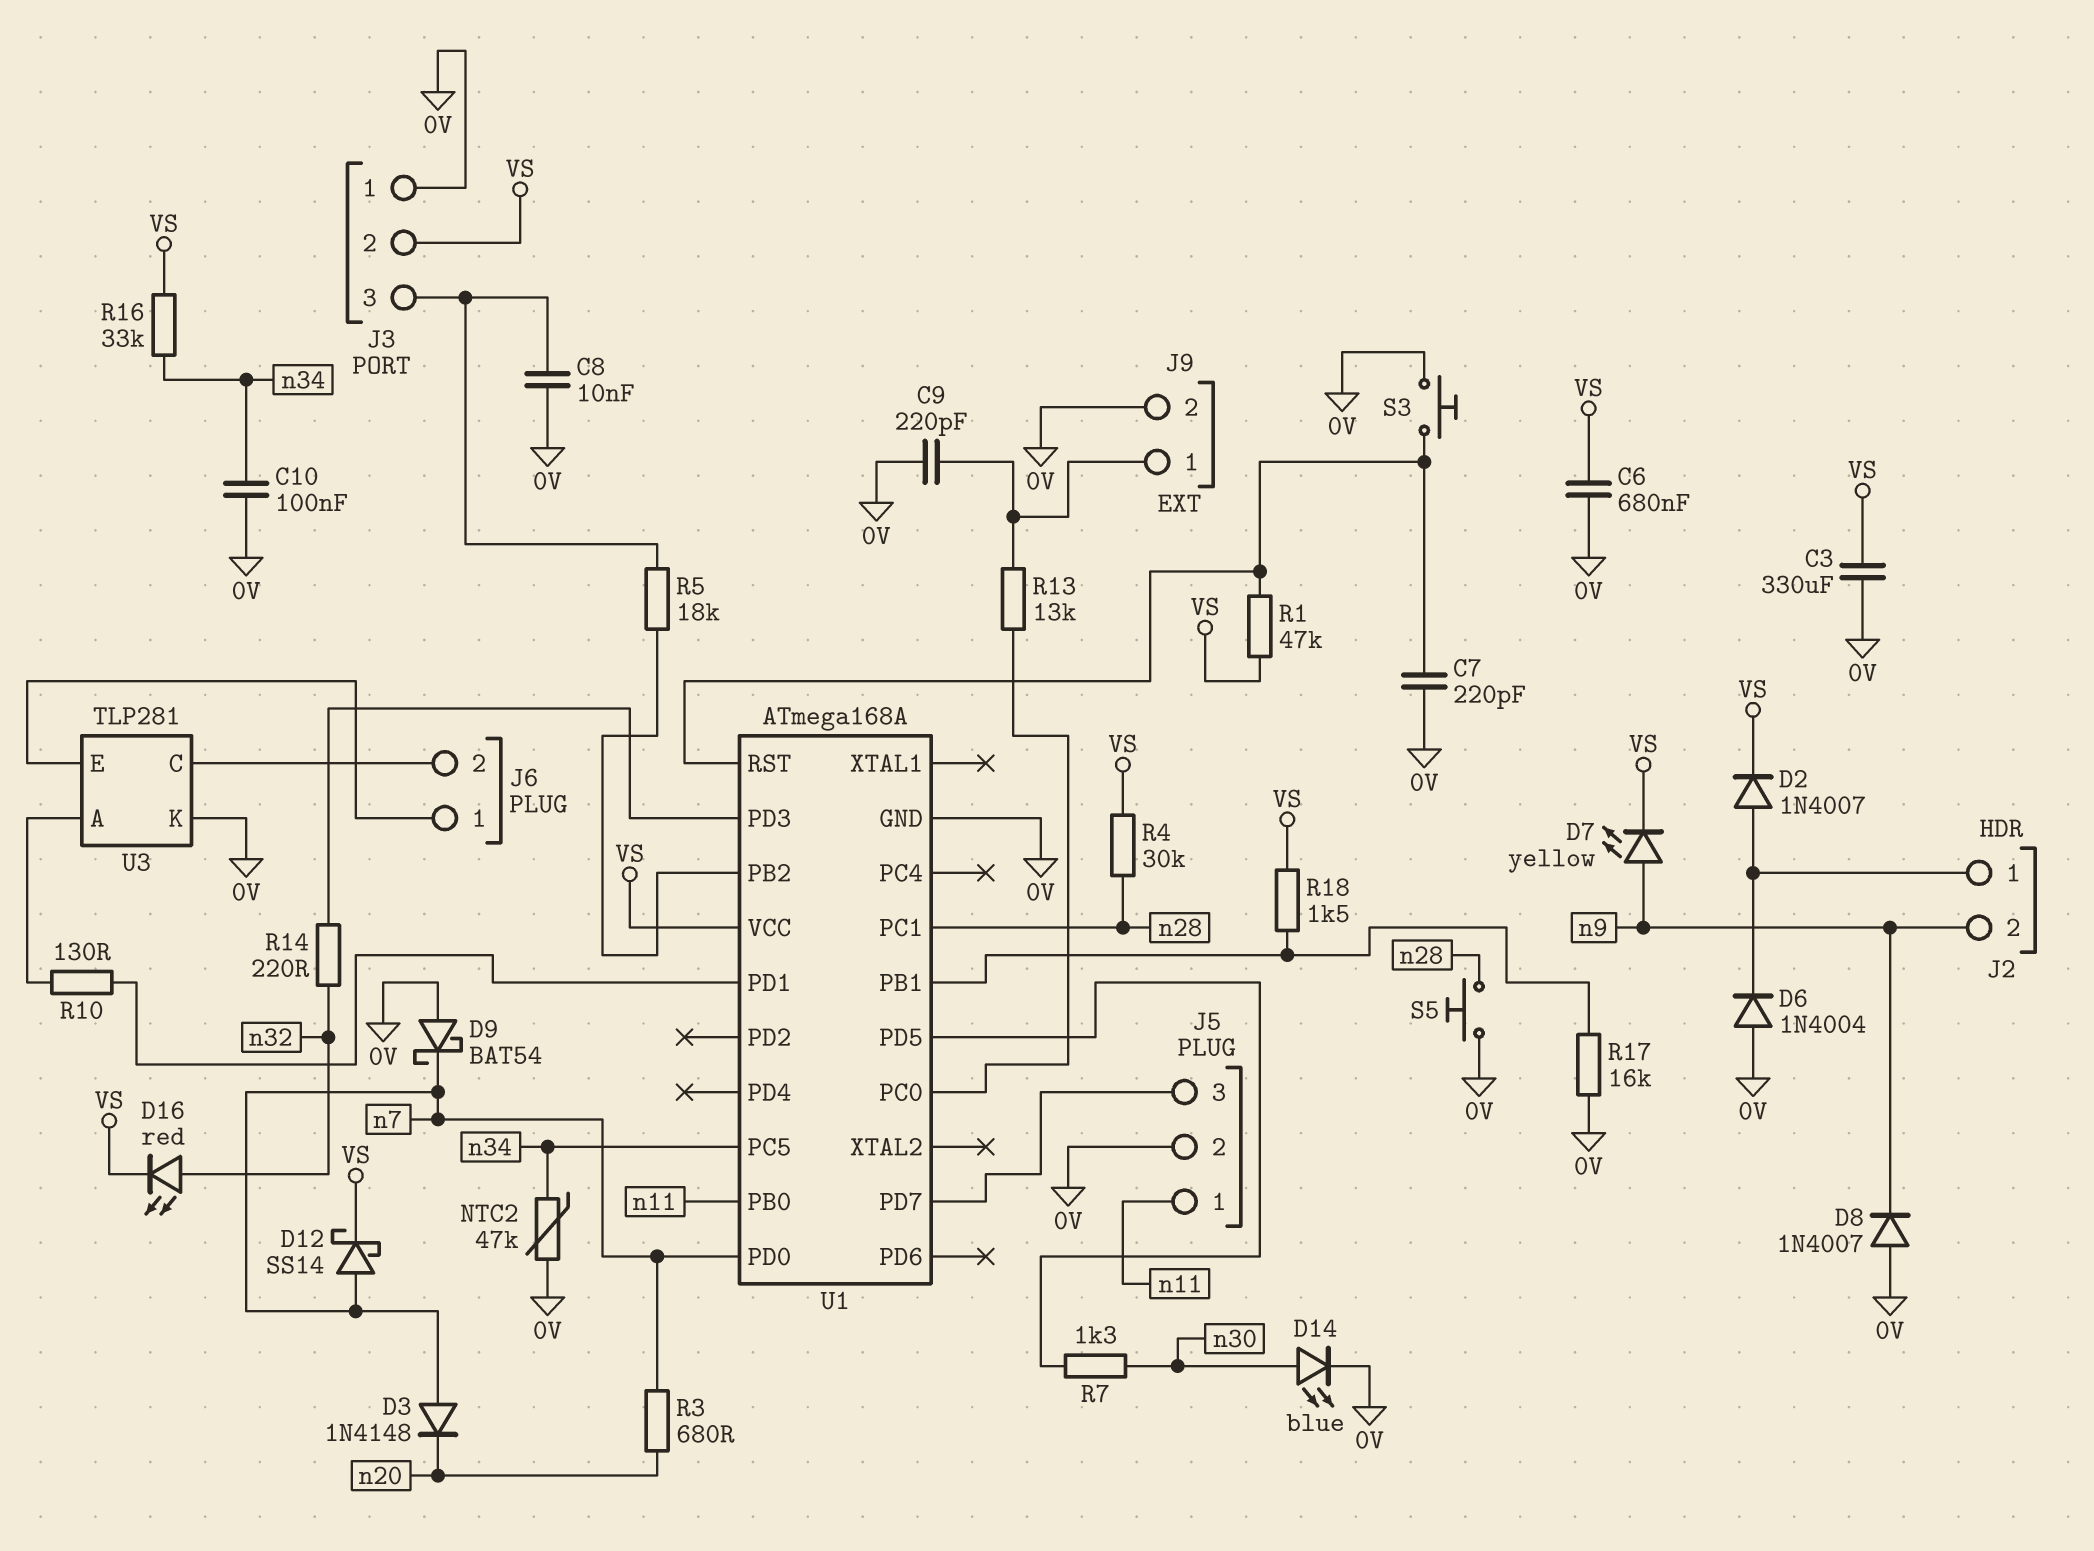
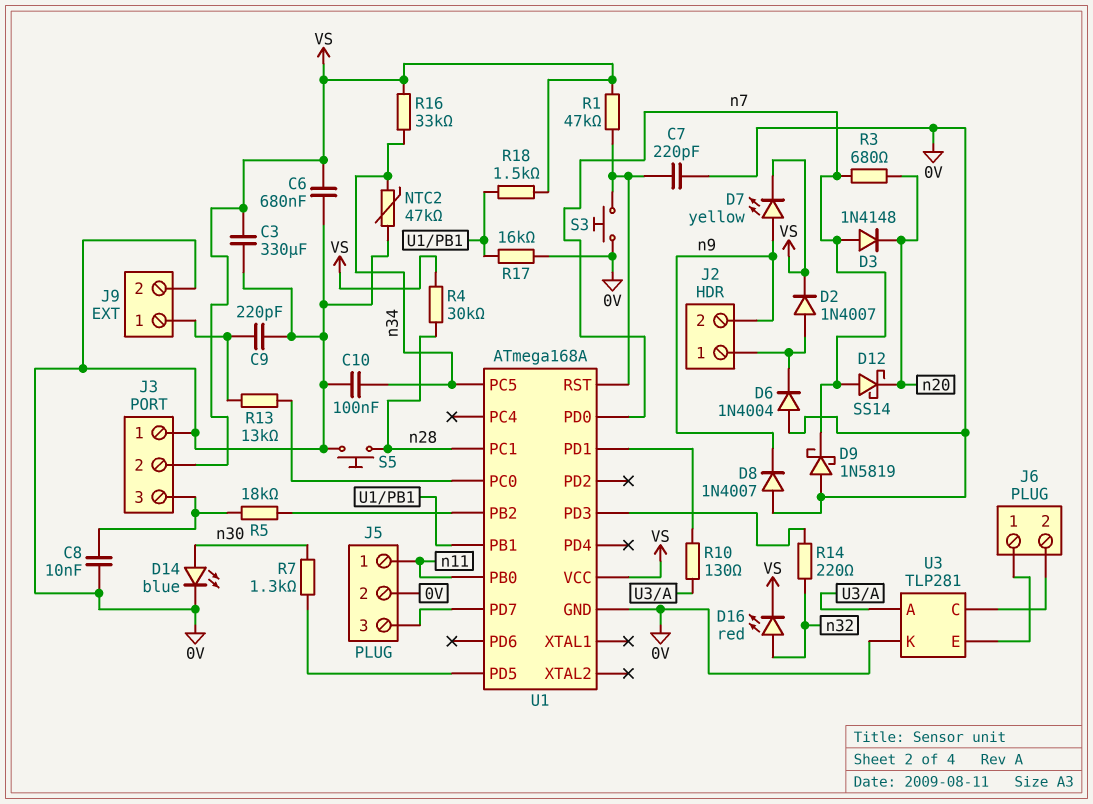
D9: schottky BAT54 (A 0V, K n7) -> schottky 1N5819 (A 0V, K n7)
D12: schottky SS14 (A n7, K VS) -> schottky SS14 (A n7, K n20)

